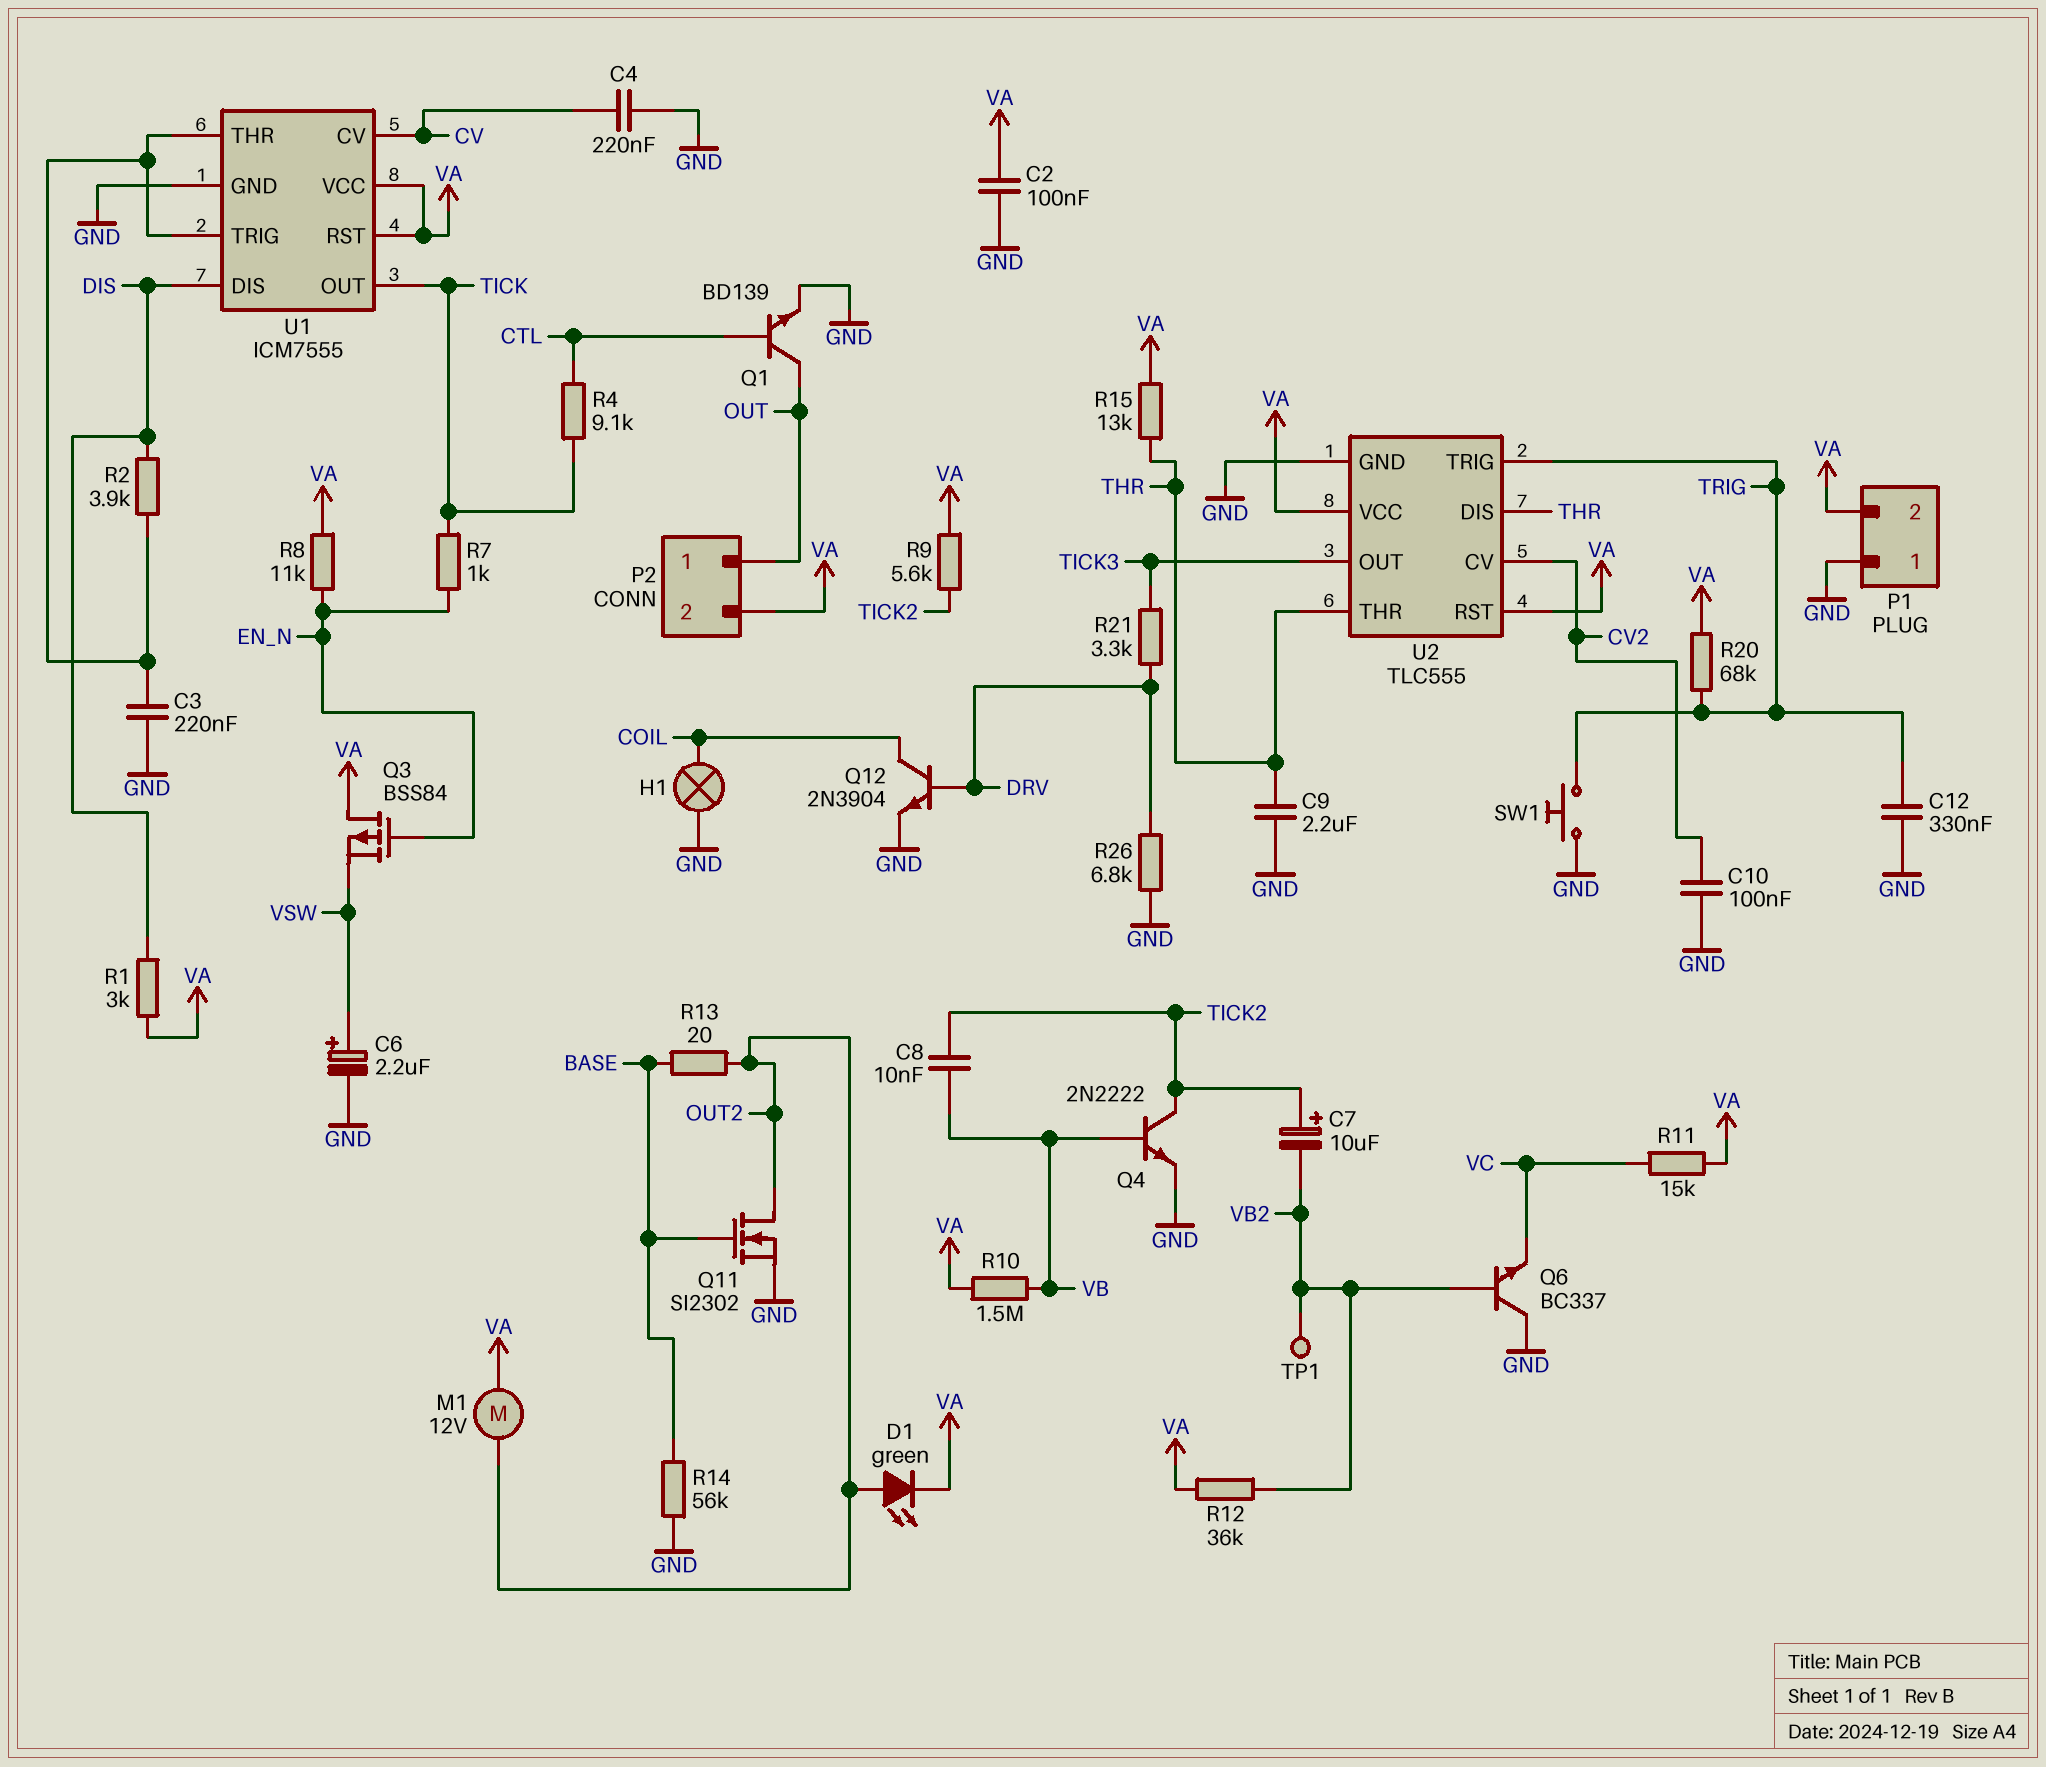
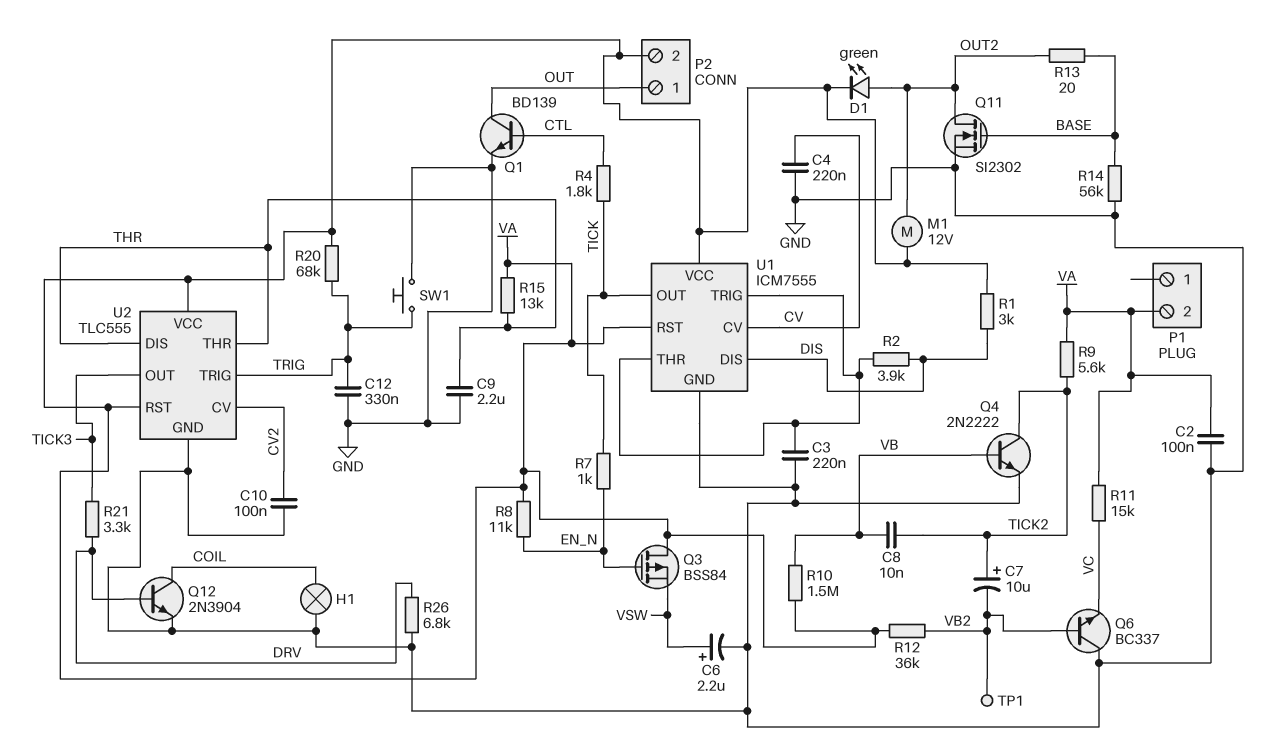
P1 pin 1: GND -> none
R4: 9.1k (CTL, TICK) -> 1.8k (CTL, TICK)

